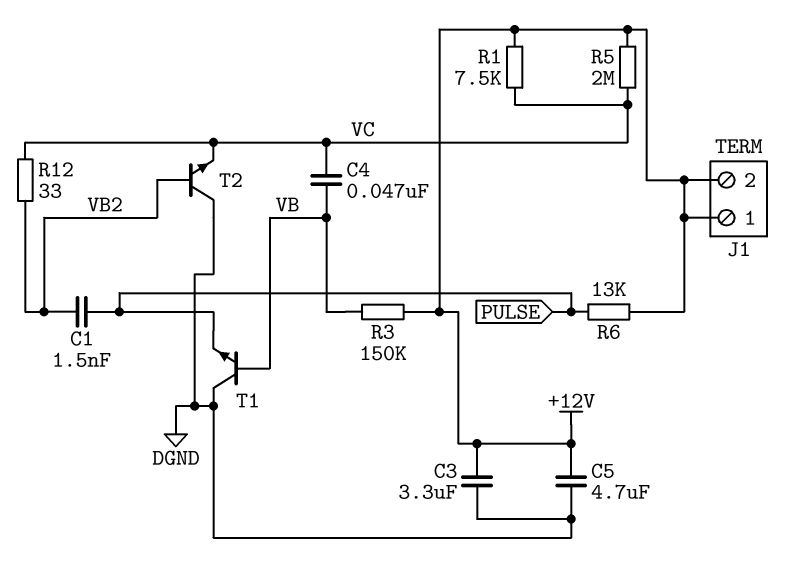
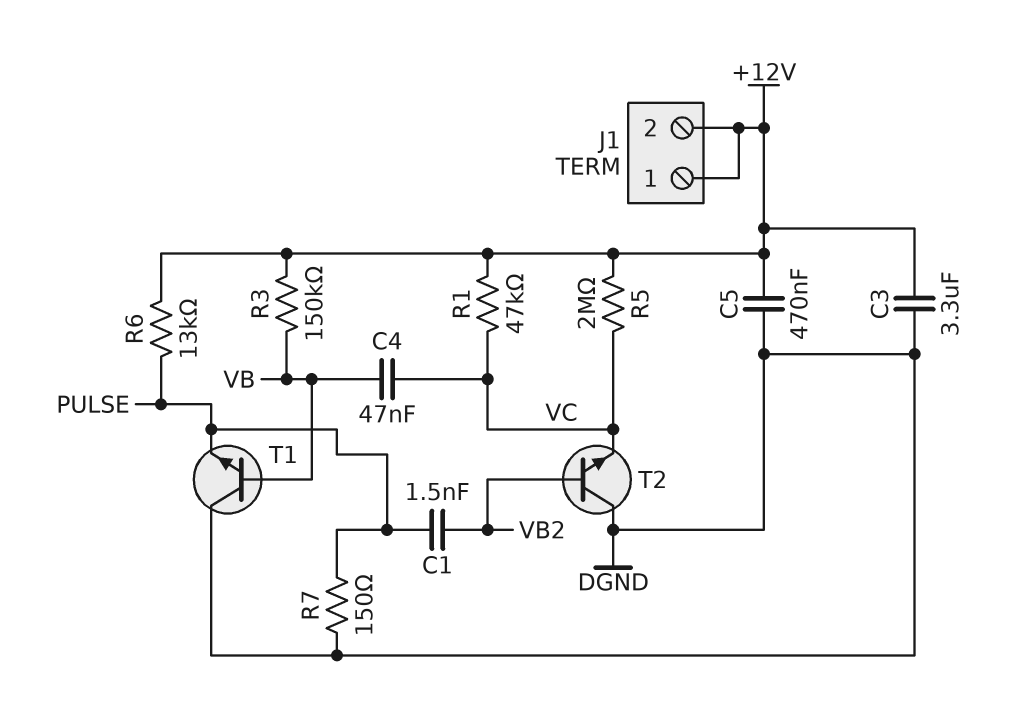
C5: 4.7uF (+12V, DGND) -> 470nF (+12V, DGND)
R1: 7.5k (+12V, VC) -> 47k (+12V, VC)
R7: none -> 150 (DGND, PULSE)
R12: 33 (VB2, VC) -> none

